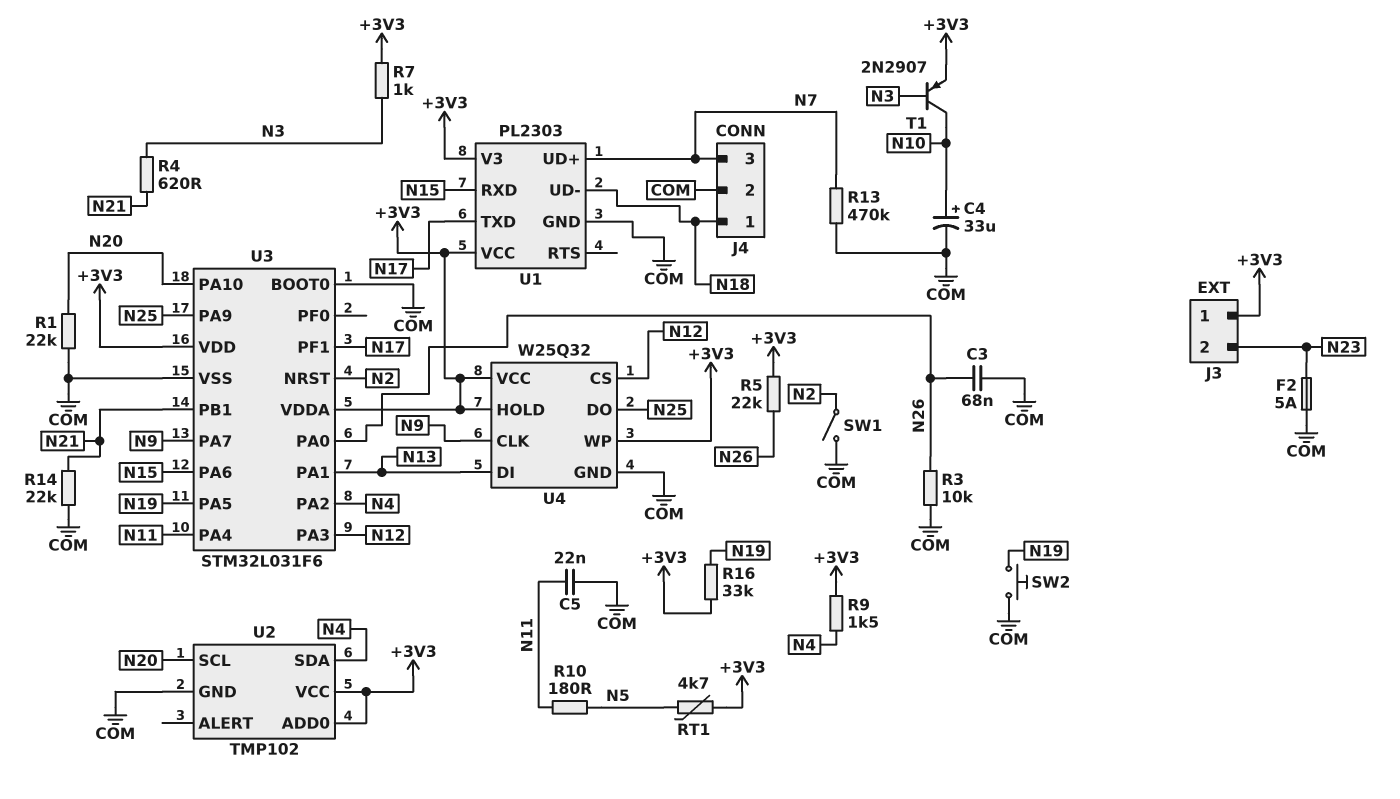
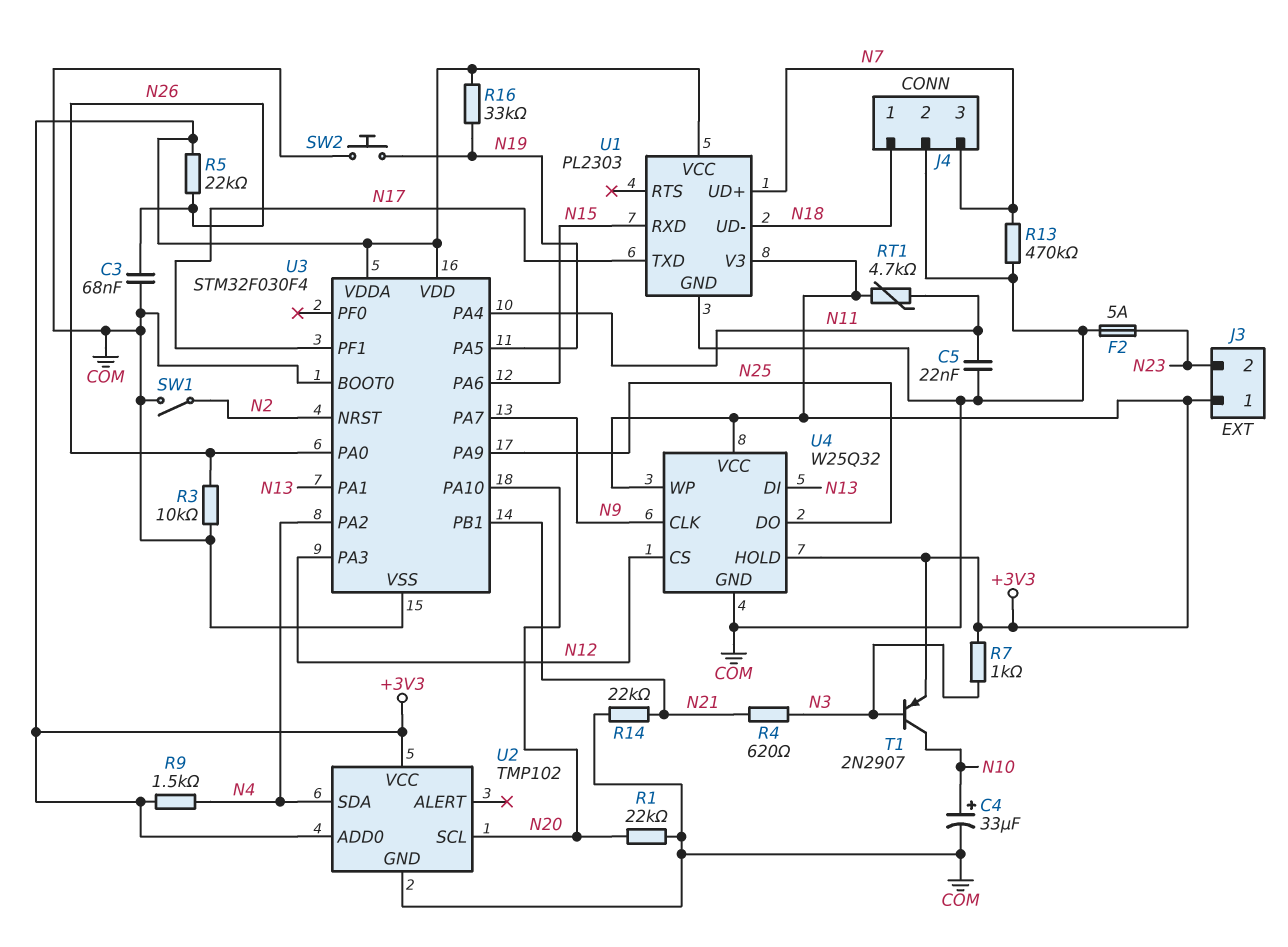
R10: 180 (N5, N11) -> none
RT1: 4.7k (+3V3, N5) -> 4.7k (+3V3, N11)
U3: STM32L031F6 -> STM32F030F4

